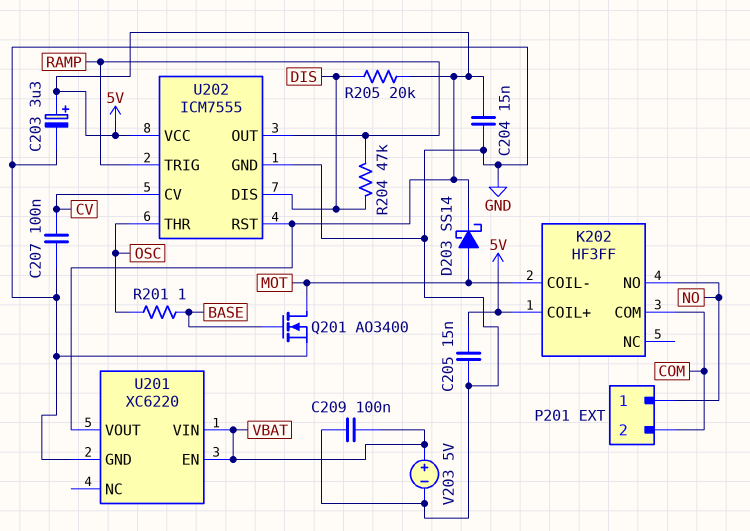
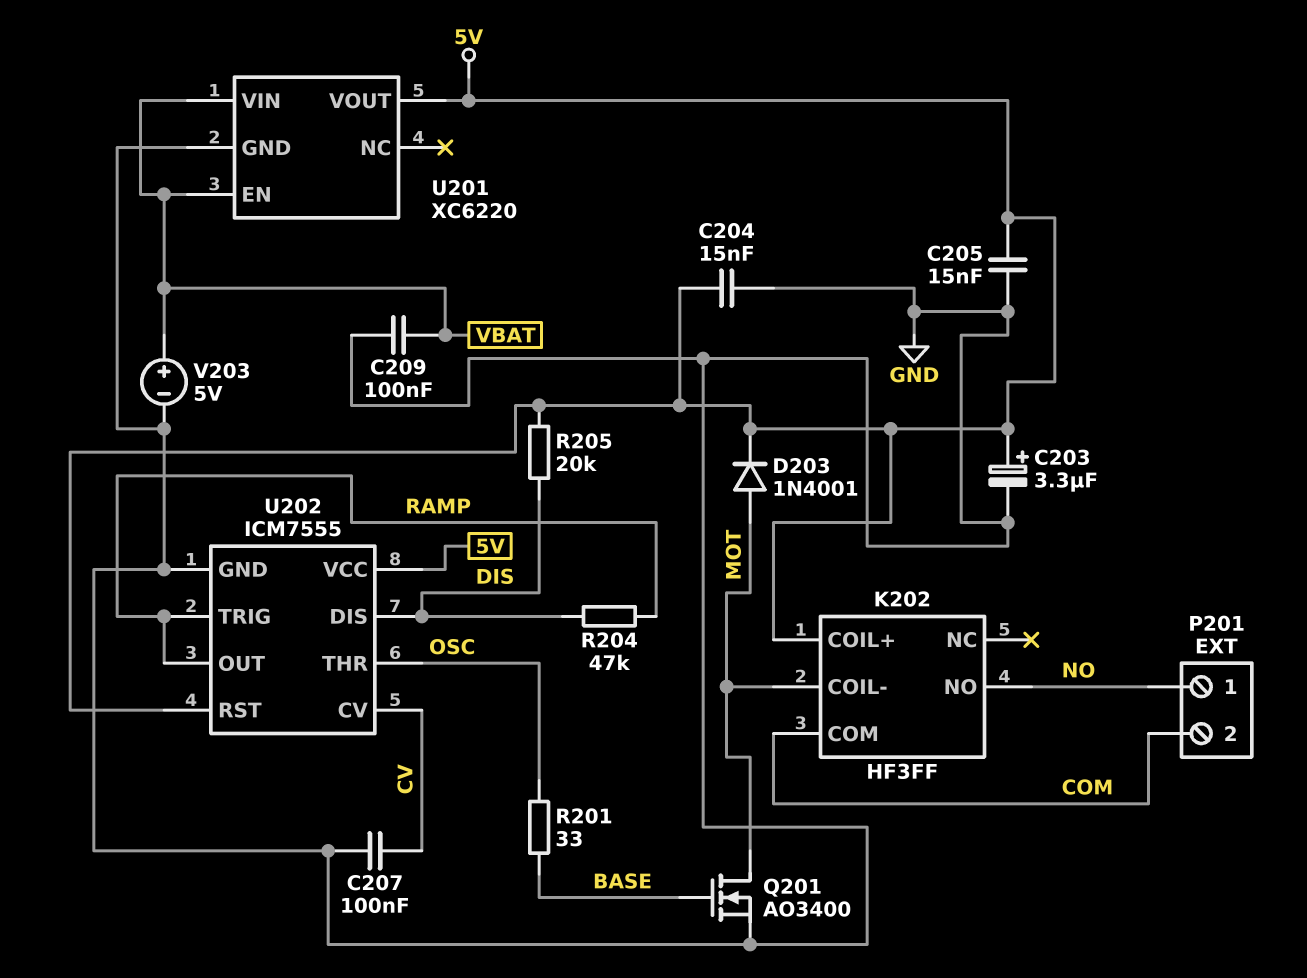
D203: schottky SS14 (A MOT, K 5V) -> diode 1N4001 (A MOT, K 5V)
R201: 1 (BASE, OSC) -> 33 (BASE, OSC)

